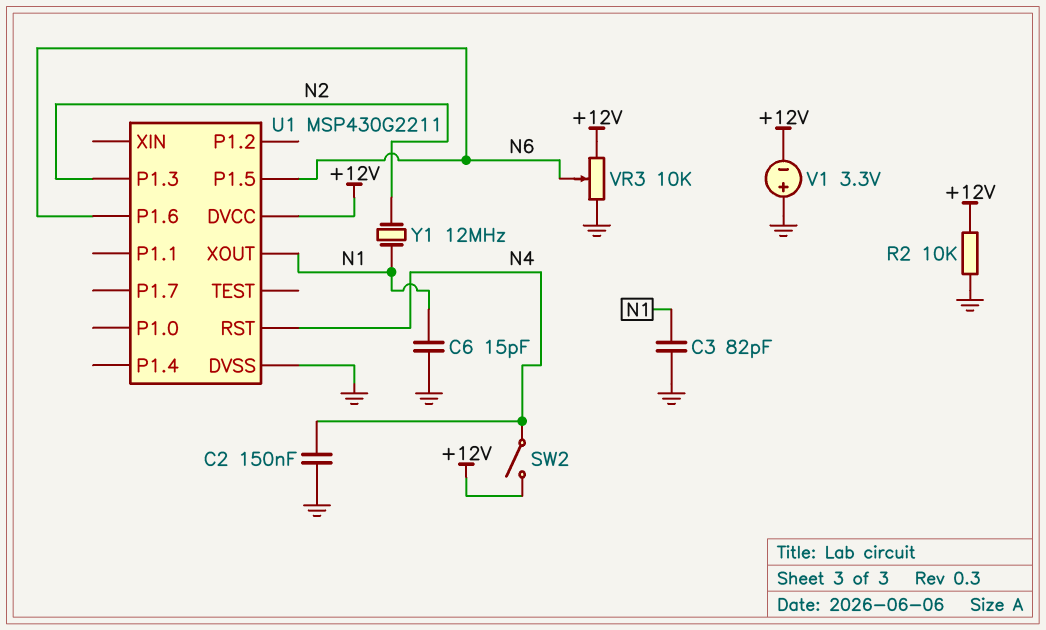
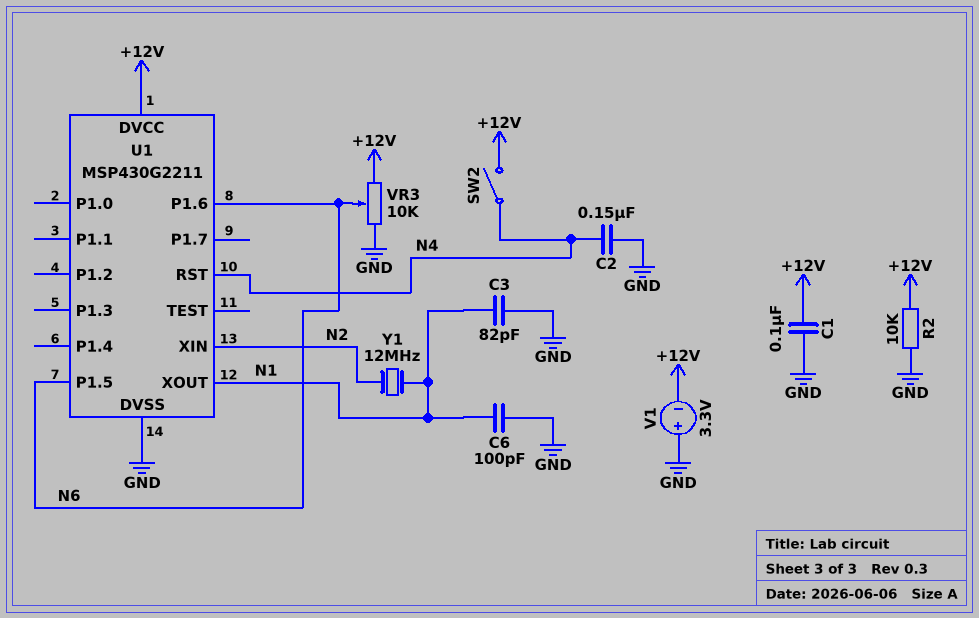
C1: none -> 100nF (+12V, GND)
C6: 15pF (GND, N1) -> 100pF (GND, N1)
U1 pin P1.3: N2 -> none
U1 pin XIN: none -> N2

